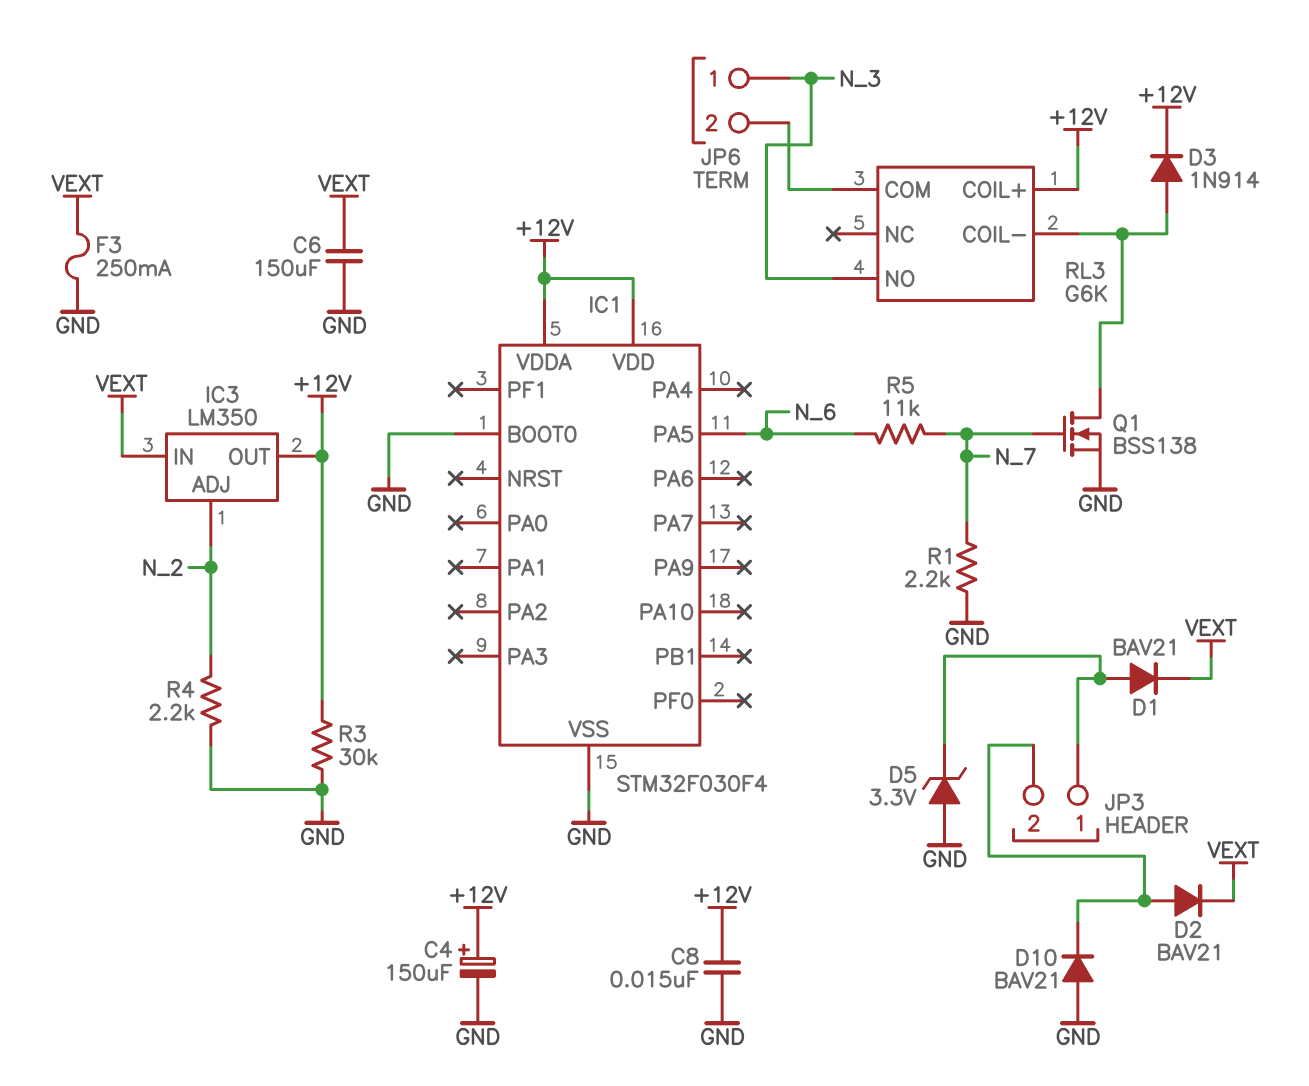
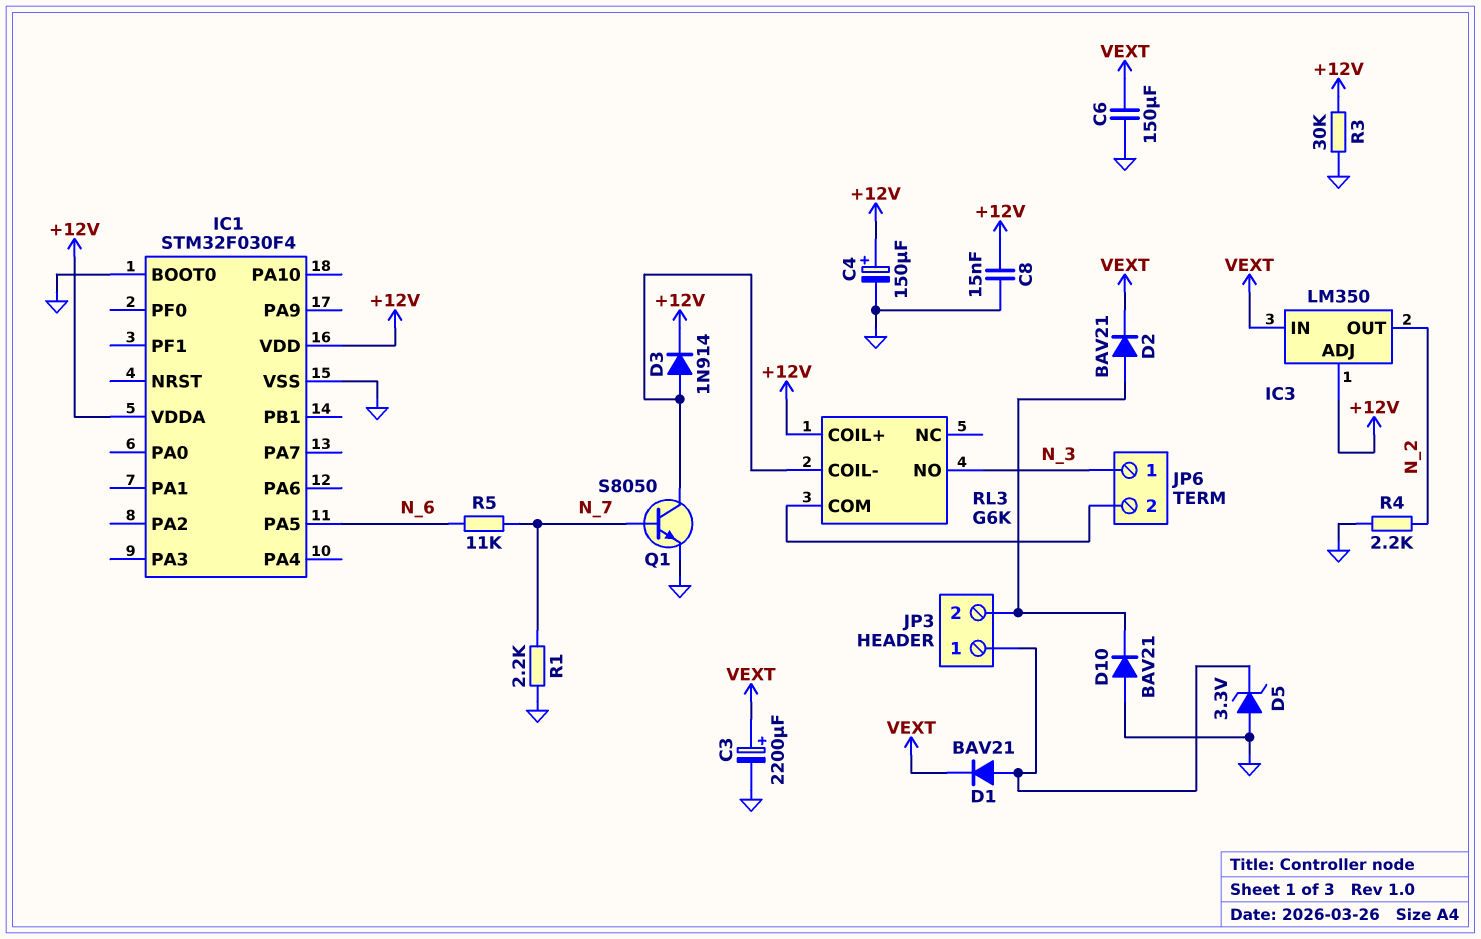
C3: none -> 2200uF (plus VEXT, minus GND)
F3: 250mA (GND, VEXT) -> none
IC3 pin ADJ: N_2 -> +12V
IC3 pin OUT: +12V -> N_2
Q1: NMOS BSS138 (G N_7, D RL3/COIL-, S GND) -> NPN S8050 (B N_7, C RL3/COIL-, E GND)

